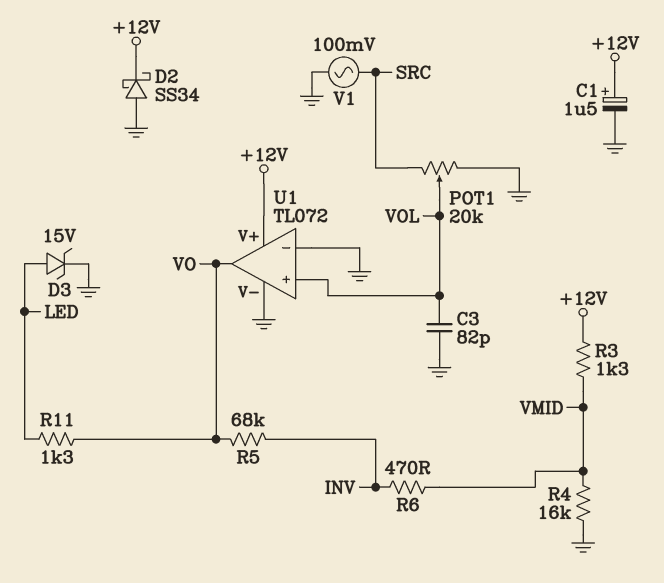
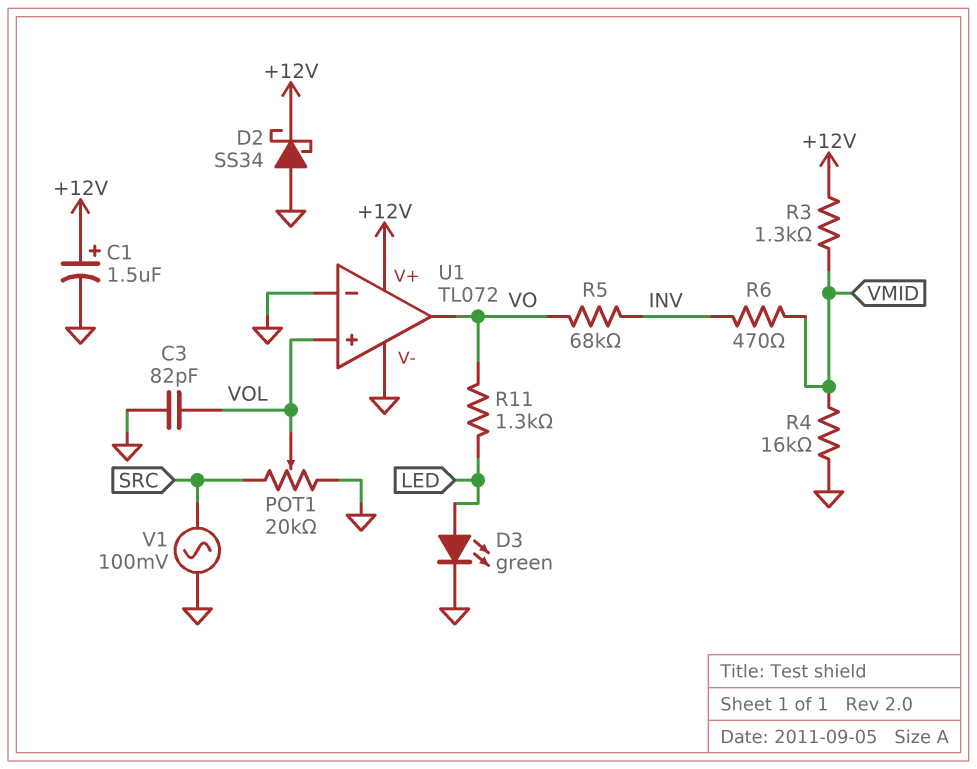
D3: zener 15V (A LED, K GND) -> LED green (A LED, K GND)

